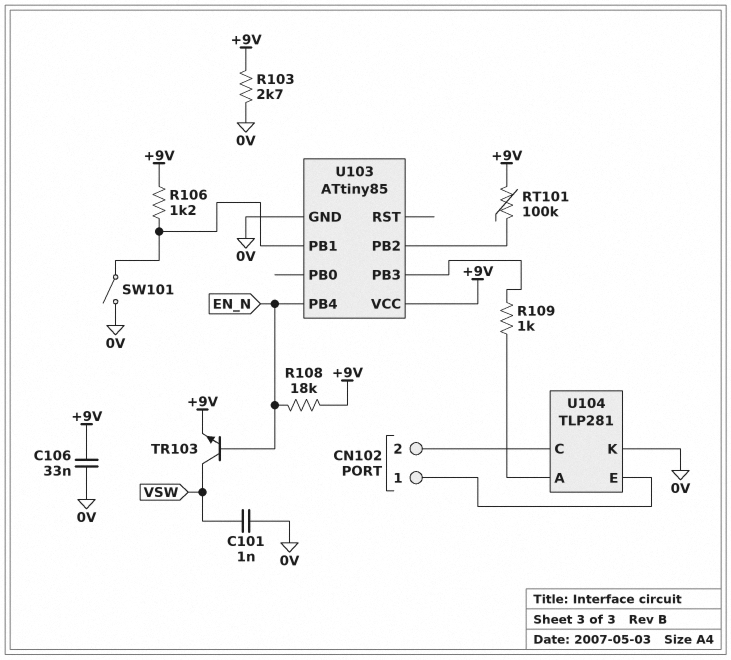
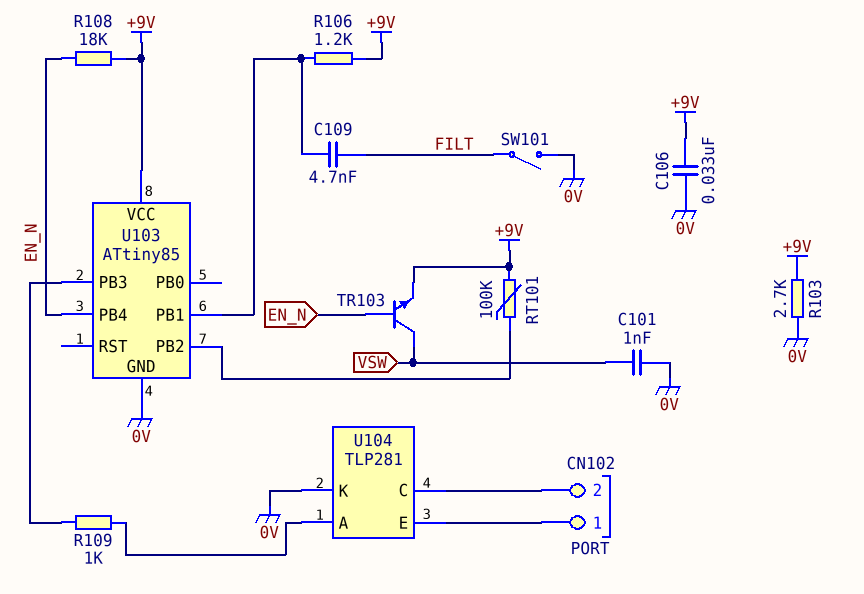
C109: none -> 4.7nF (FILT, U103/PB1)
SW101: switch (0V, U103/PB1) -> switch (0V, FILT)

